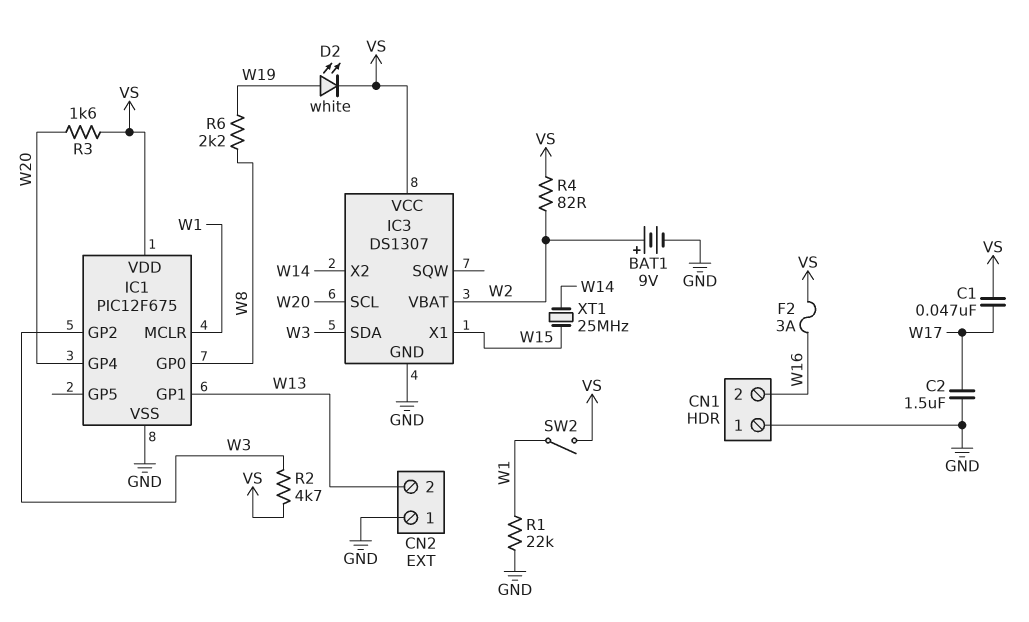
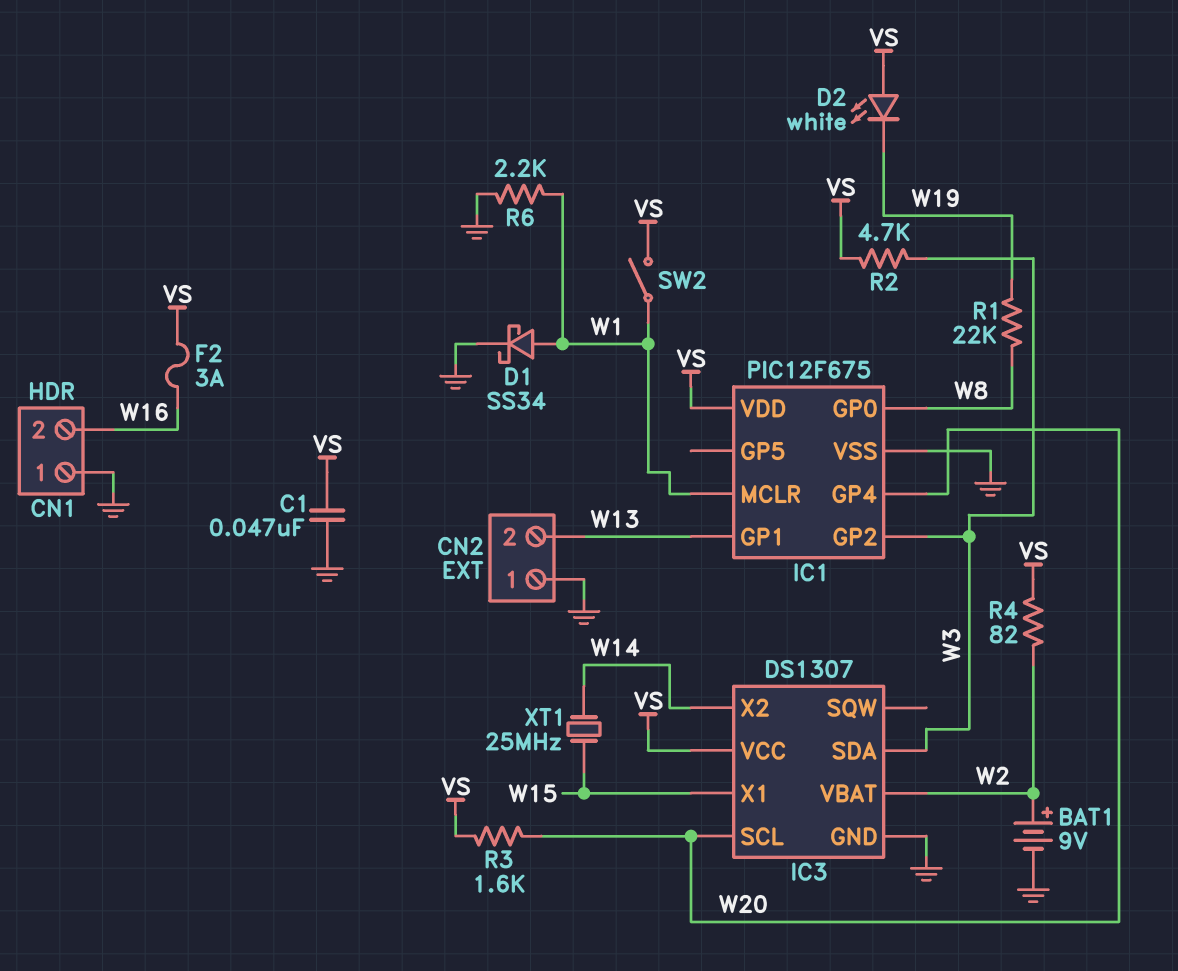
C1: 47nF (VS, W17) -> 47nF (GND, VS)
C2: 1.5uF (GND, W17) -> none
D1: none -> schottky SS34 (A W1, K GND)
D2: LED white (A W19, K VS) -> LED white (A VS, K W19)
R1: 22k (GND, W1) -> 22k (W8, W19)
R6: 2.2k (W8, W19) -> 2.2k (GND, W1)

